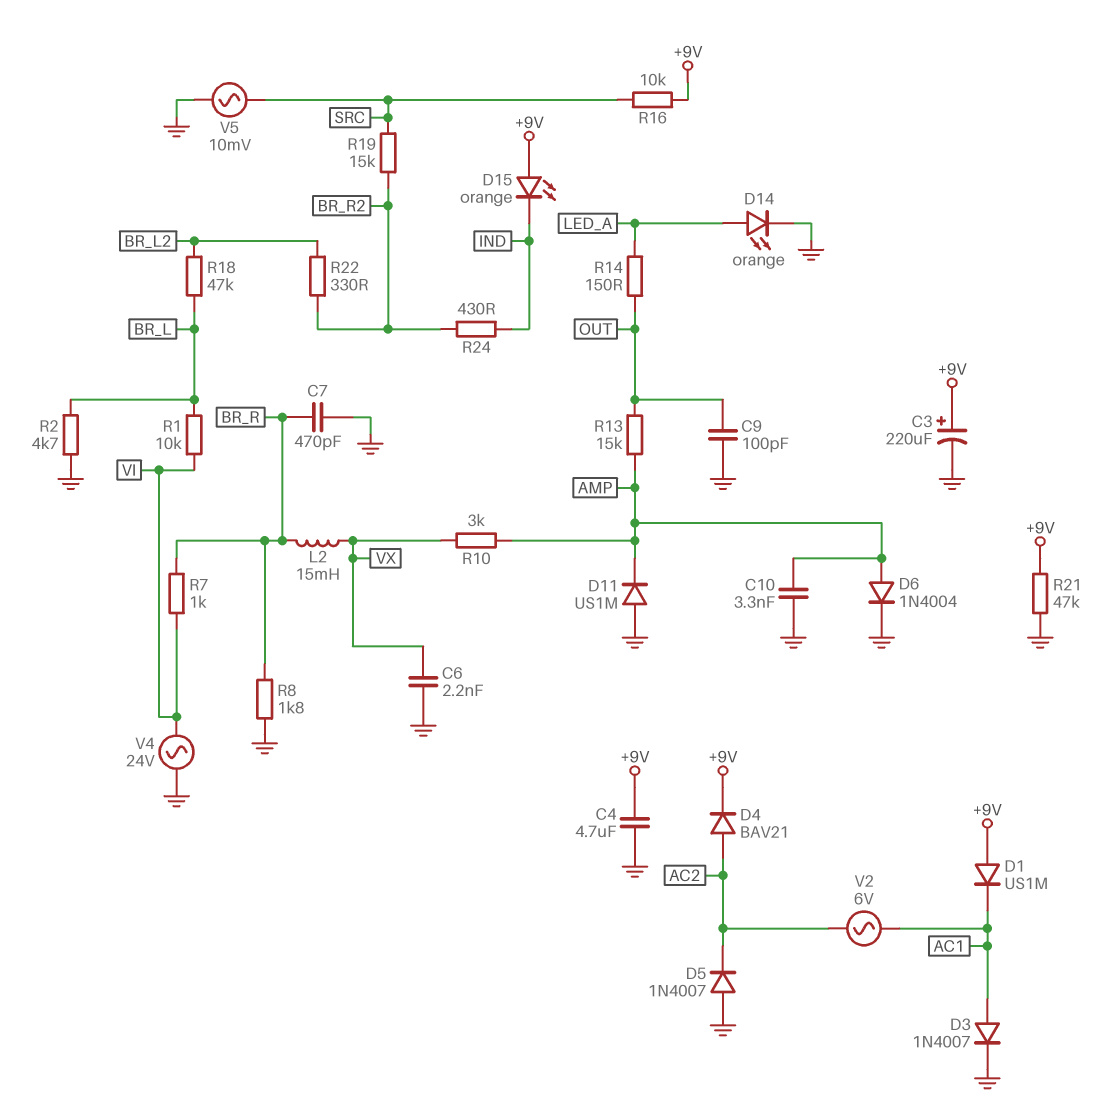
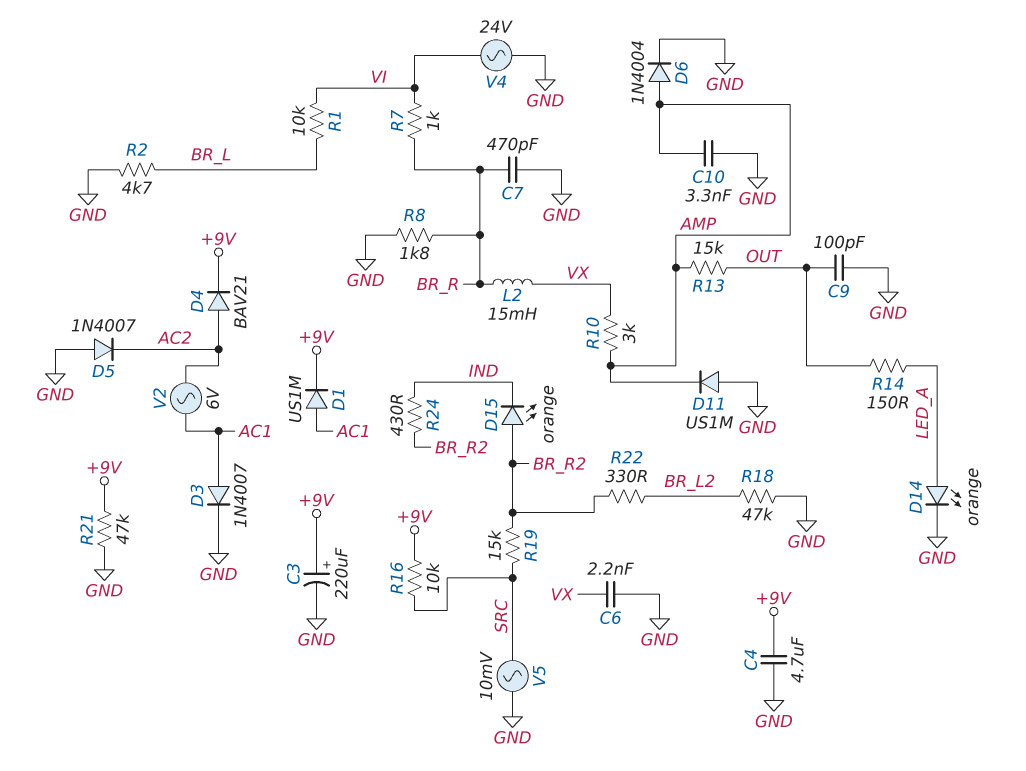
D1: diode US1M (A +9V, K AC1) -> diode US1M (A AC1, K +9V)
D15: LED orange (A +9V, K IND) -> LED orange (A BR_R2, K IND)
R18: 47k (BR_L, BR_L2) -> 47k (BR_L2, GND)

